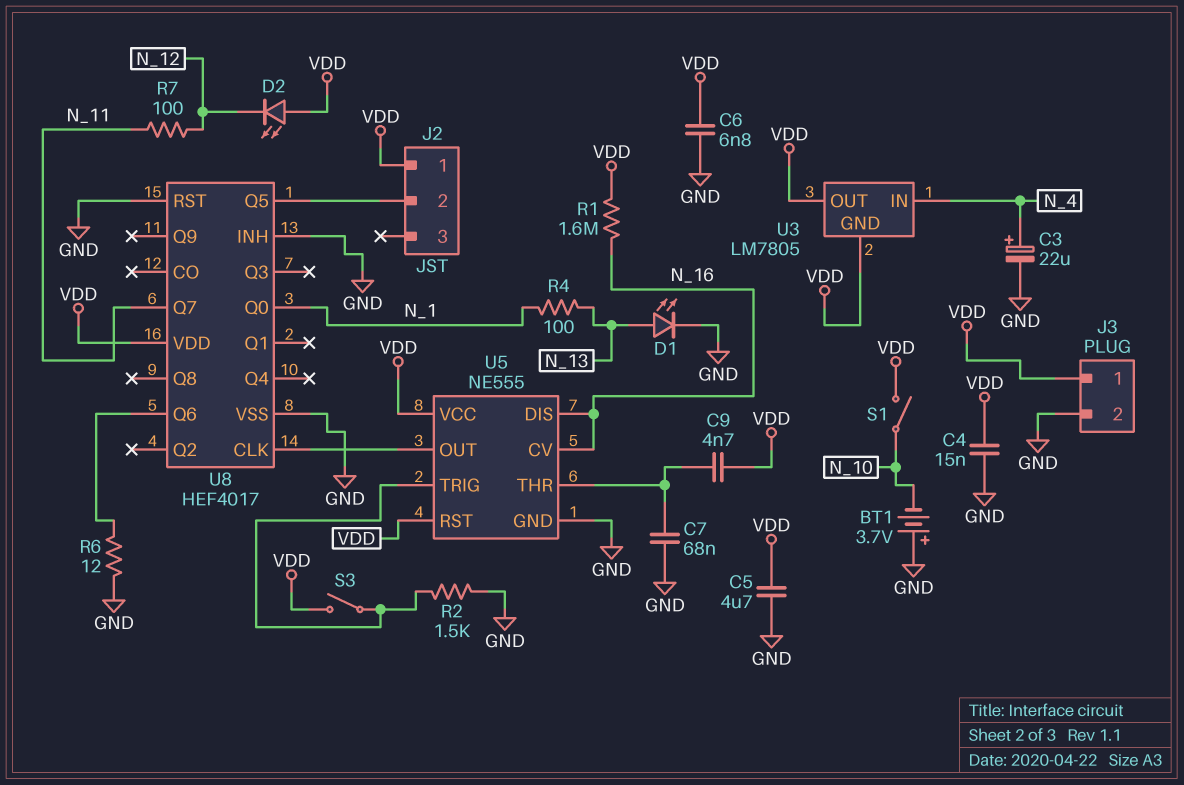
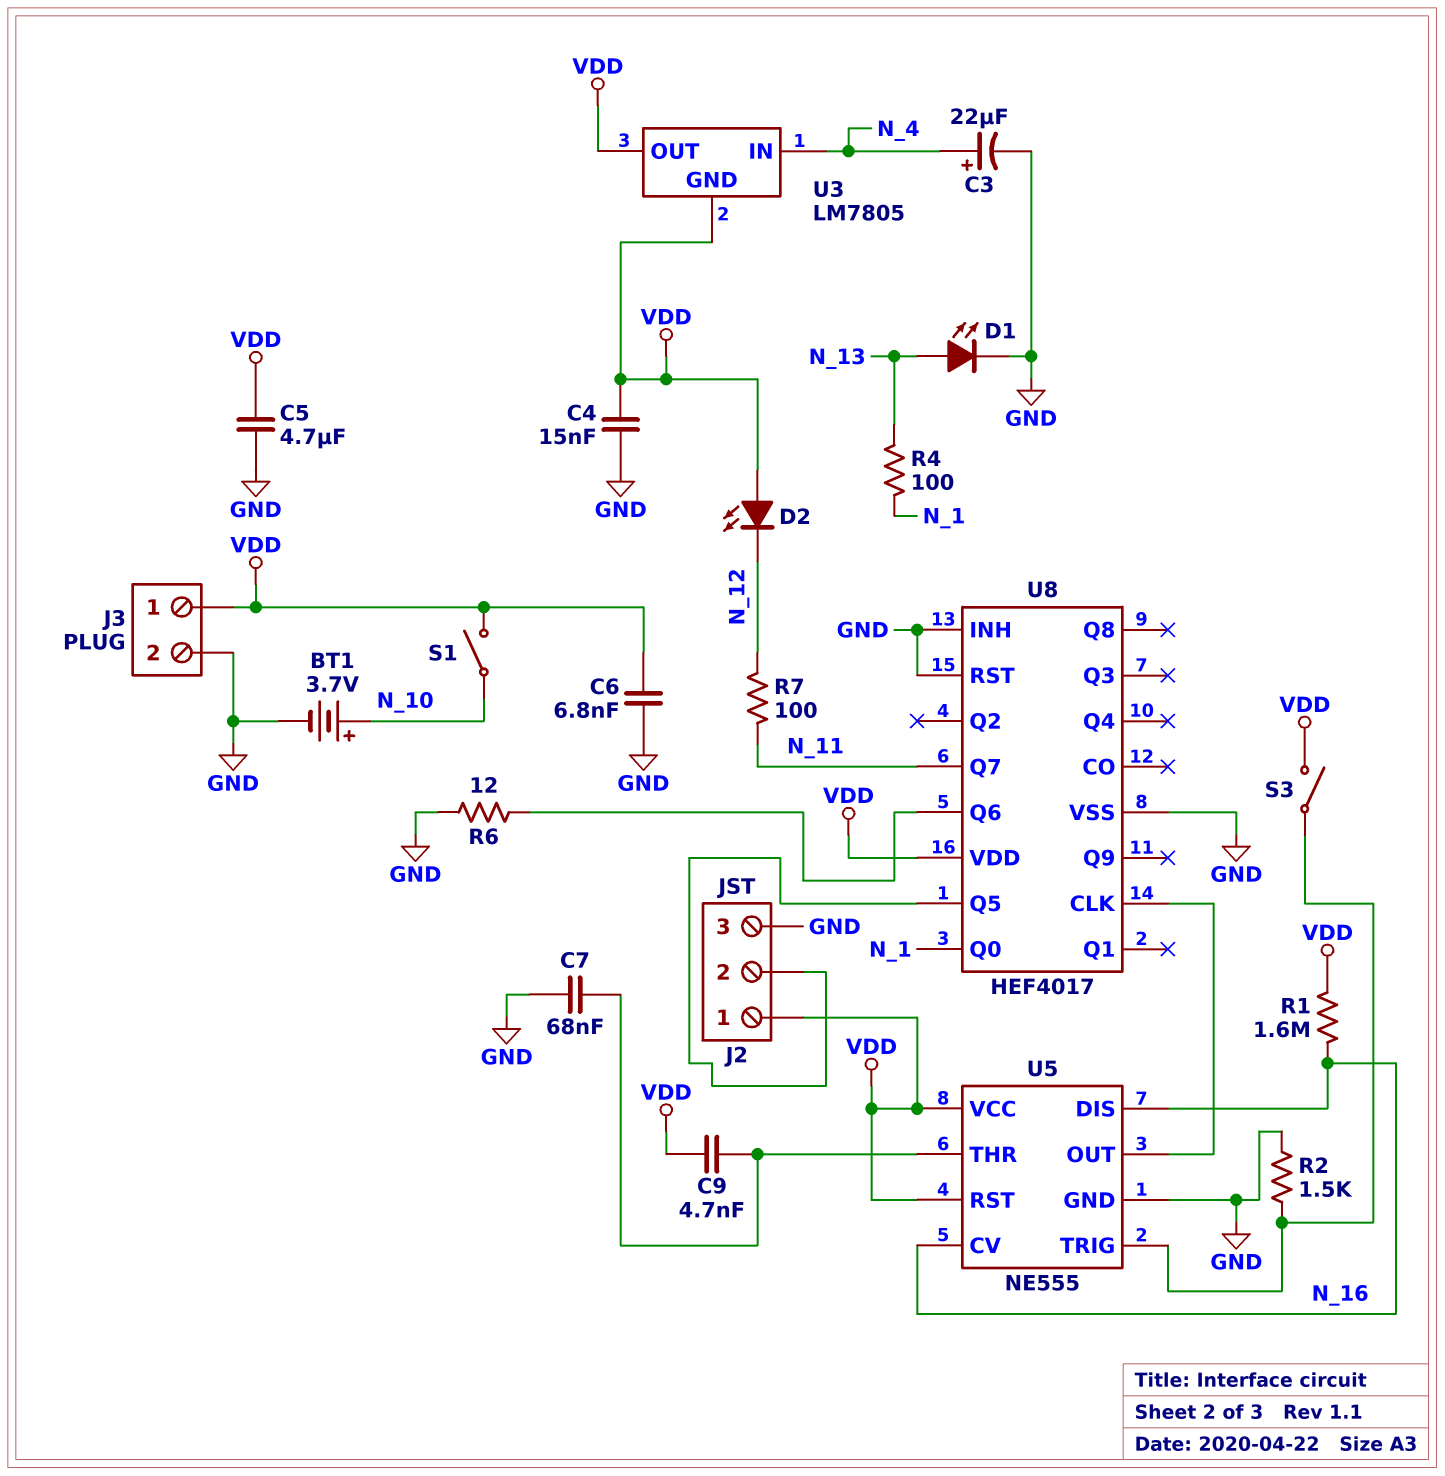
BT1: 3.7V (plus GND, minus N_10) -> 3.7V (plus N_10, minus GND)
J2 pin 3: none -> GND

